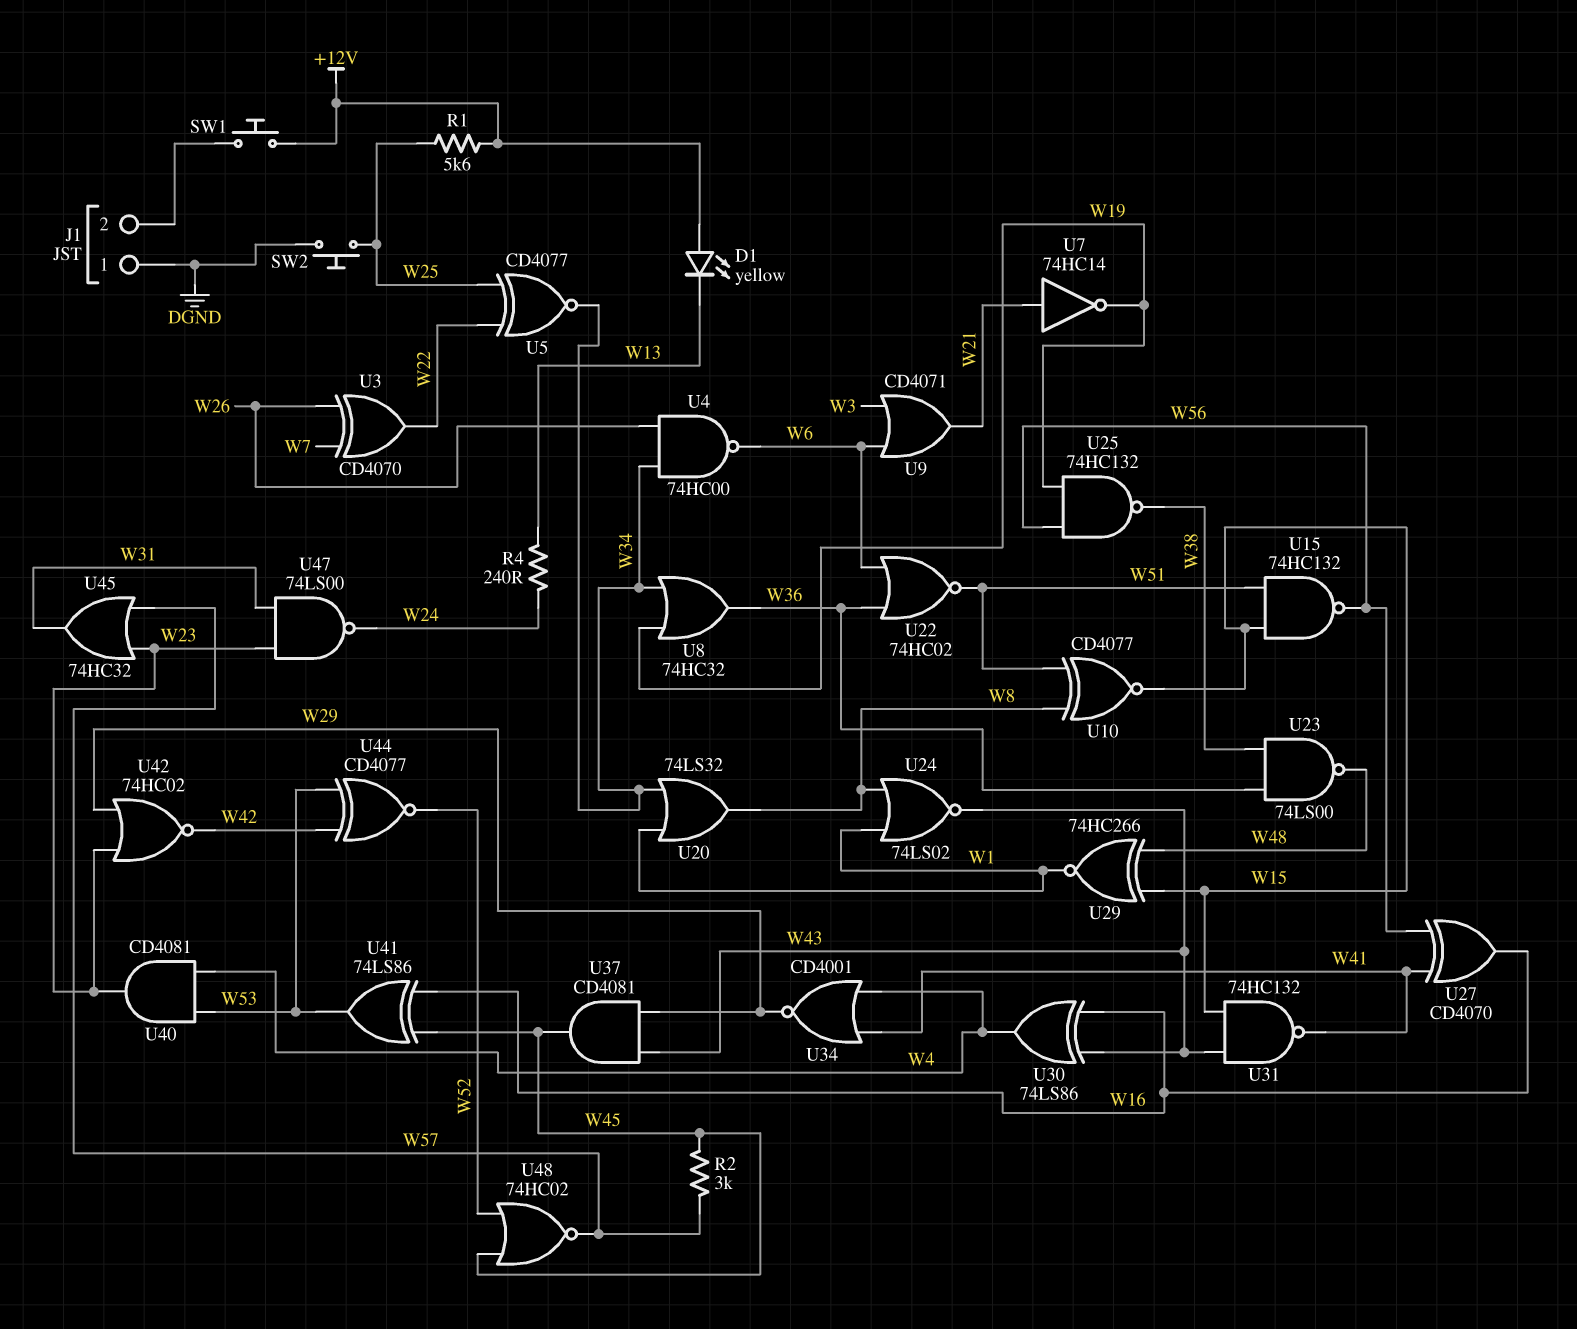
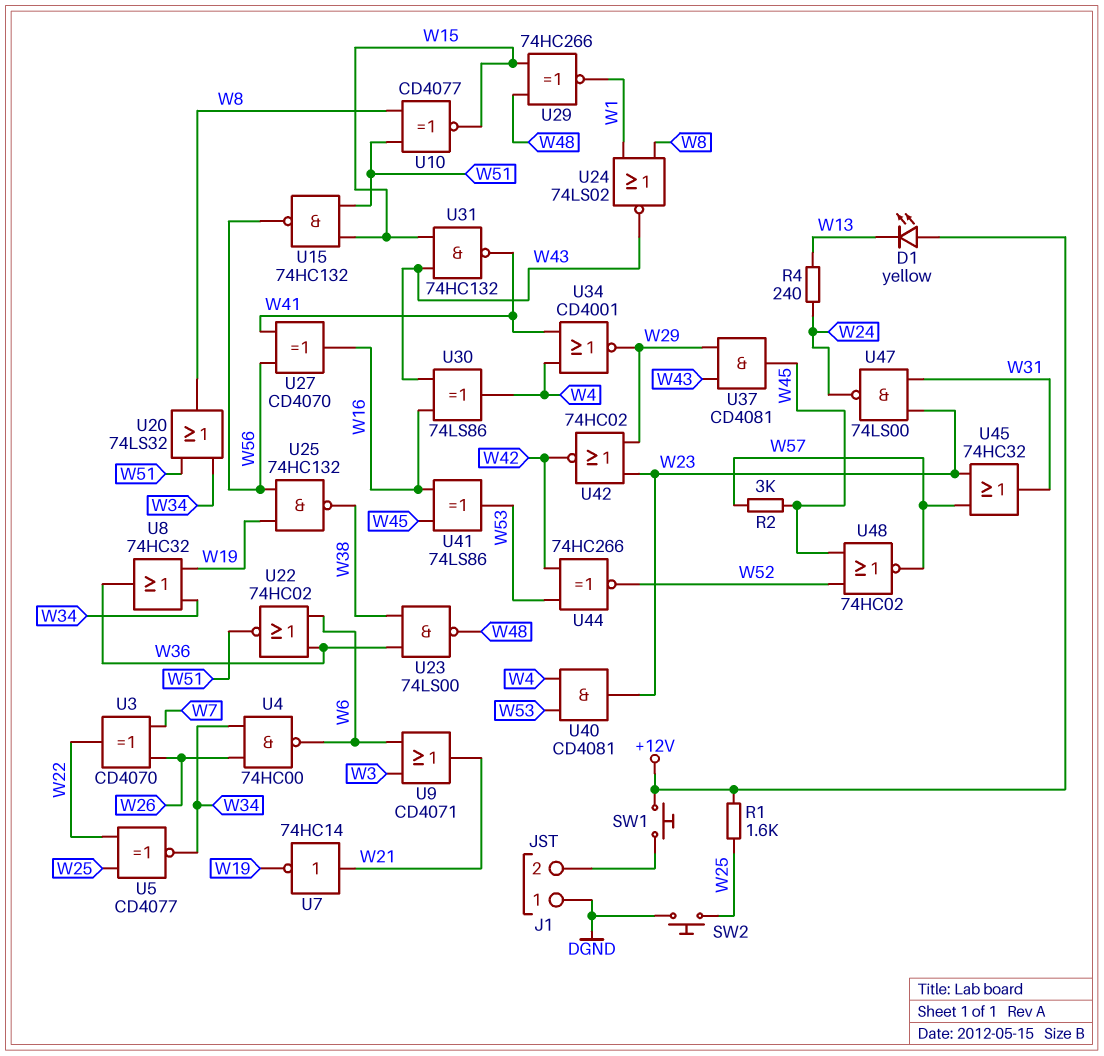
R1: 5.6k (+12V, W25) -> 1.6k (+12V, W25)
U20: OR 74LS32 (in W1, in W34, out W8) -> OR 74LS32 (in W34, in W51, out W8)
U44: XNOR CD4077 (in W42, in W53, out W52) -> XNOR 74HC266 (in W42, in W53, out W52)

